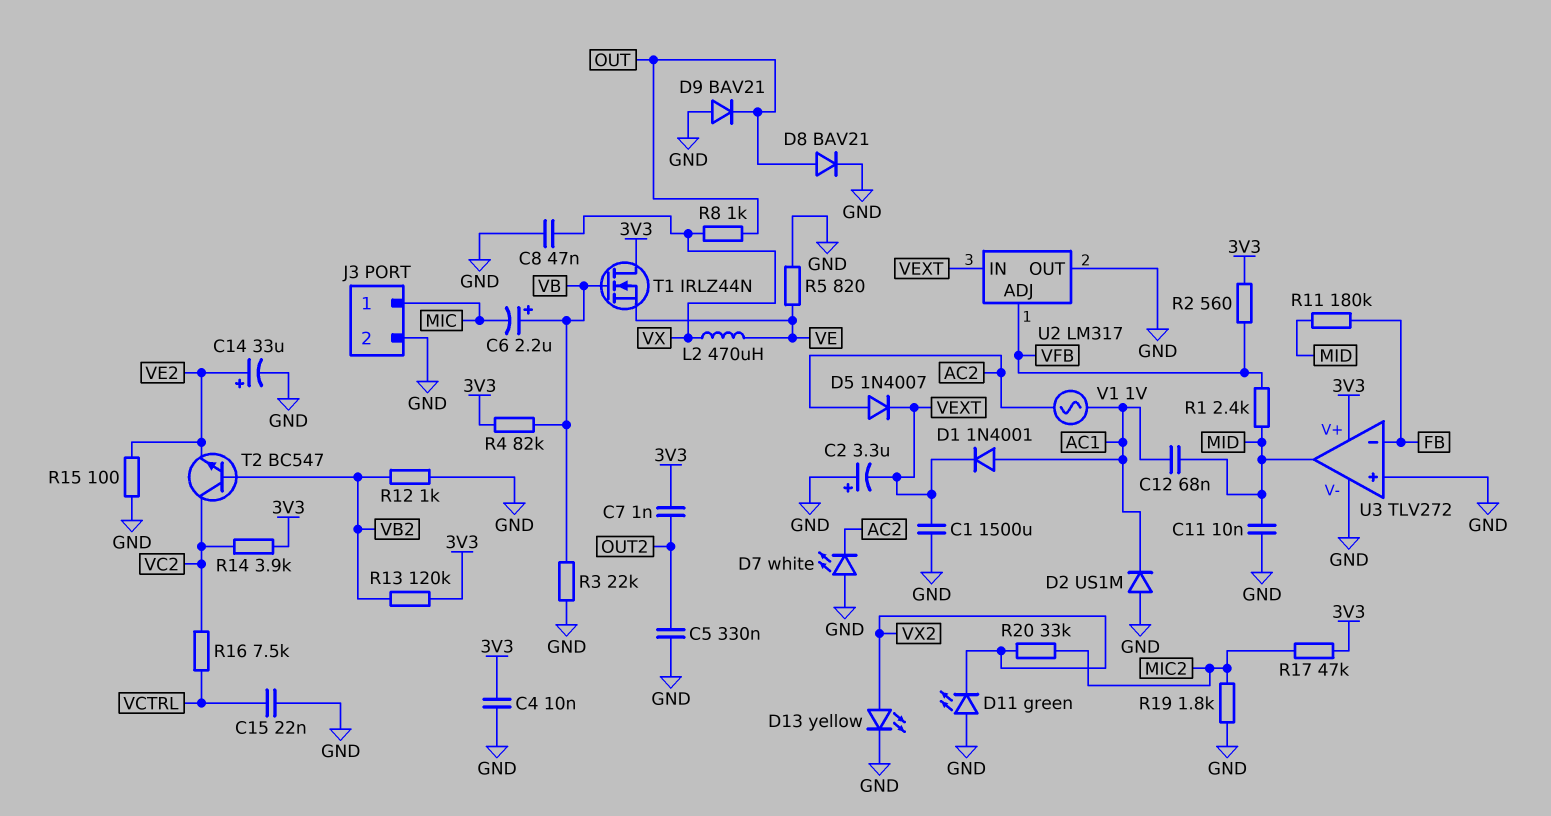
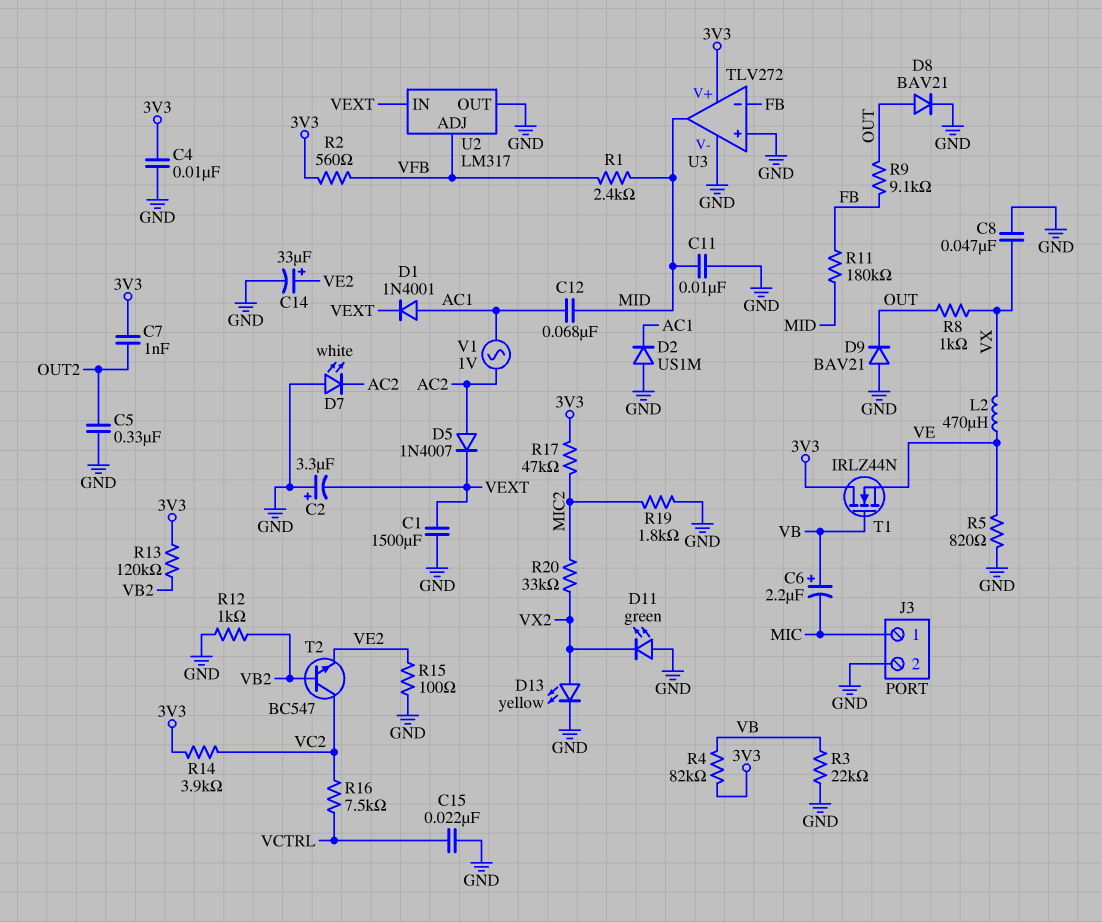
R9: none -> 9.1k (FB, OUT)

